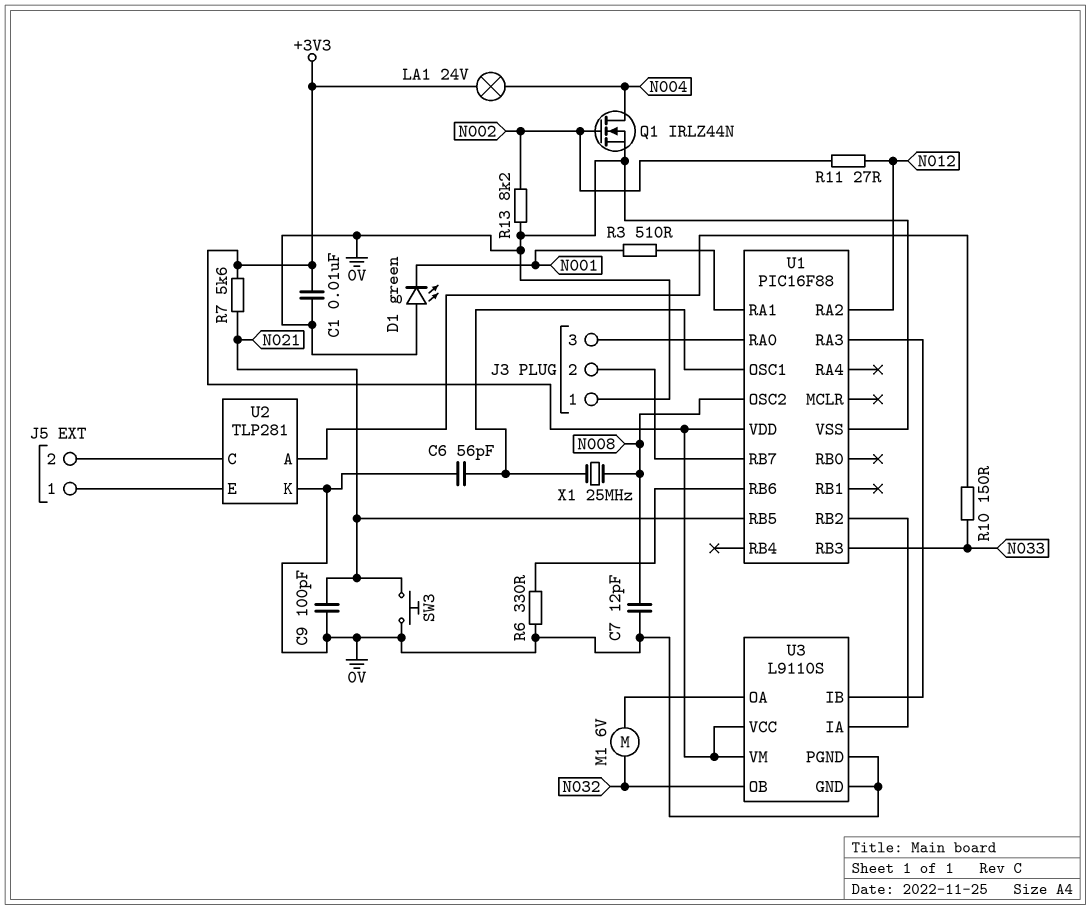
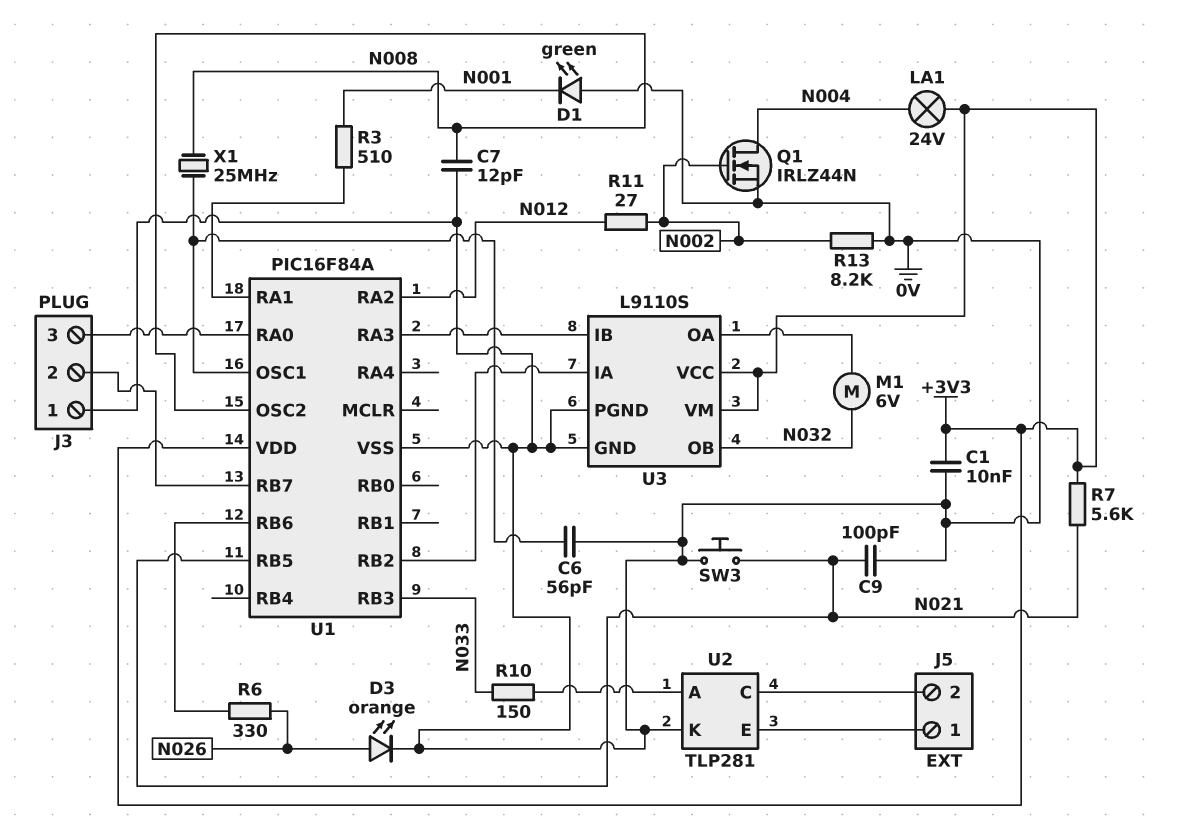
D3: none -> LED orange (A N026, K 0V)
R6: 330 (0V, U1/RB6) -> 330 (N026, U1/RB6)
U1: PIC16F88 -> PIC16F84A

